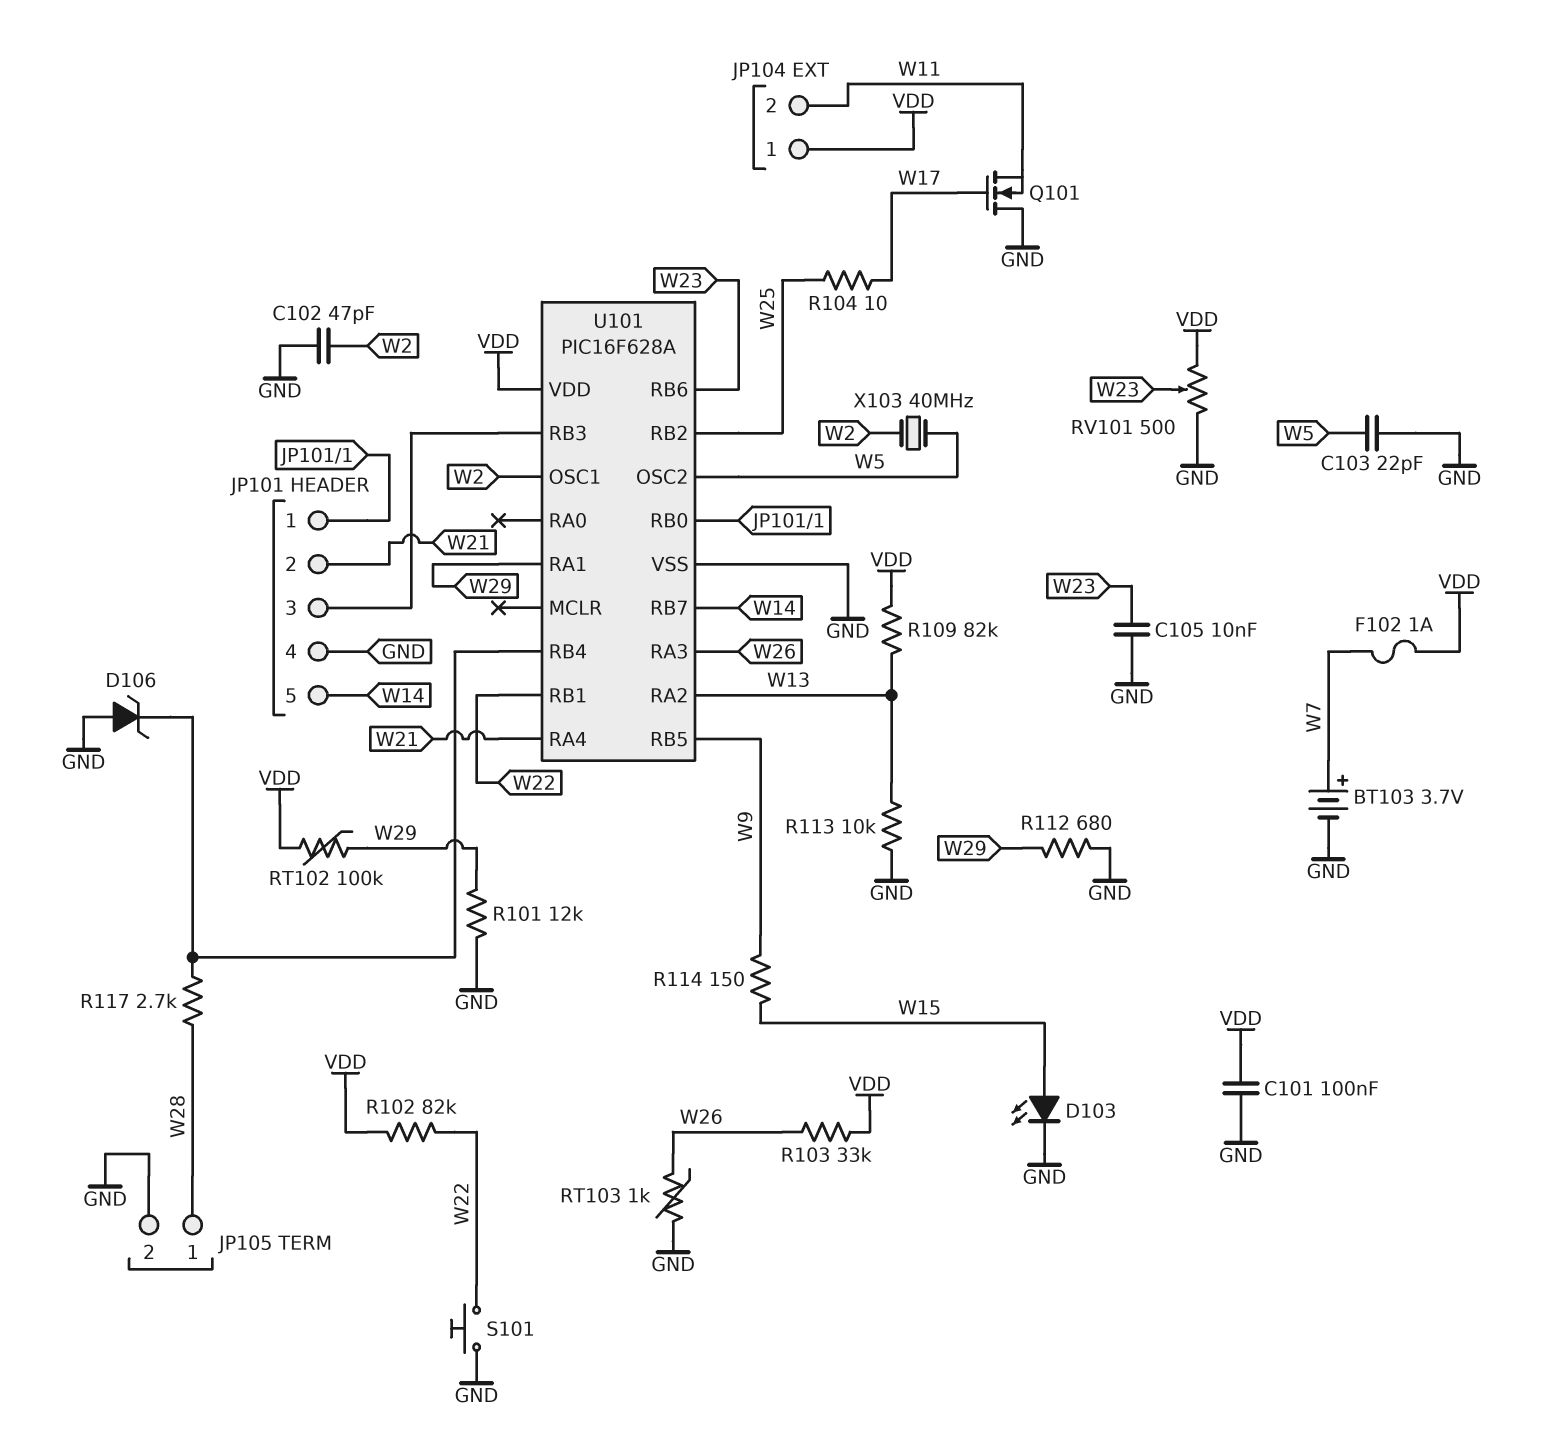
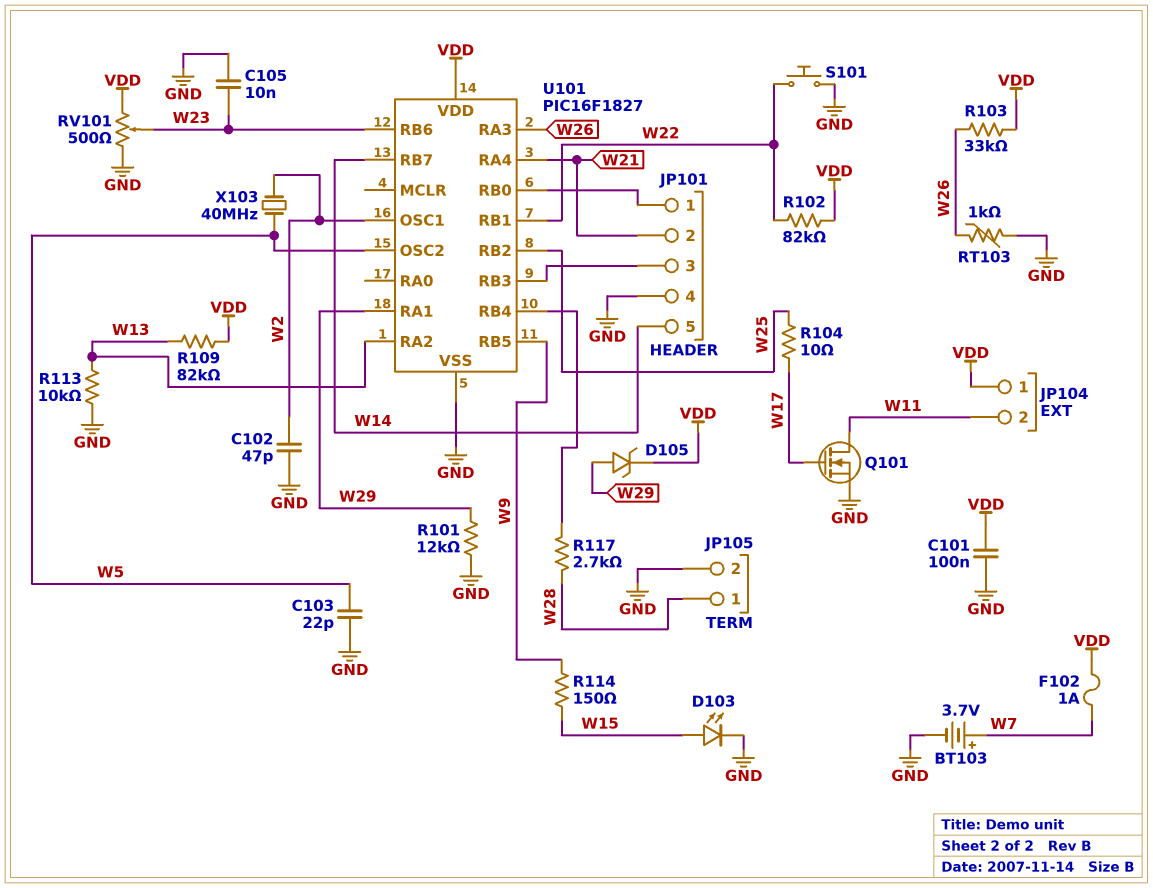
D105: none -> zener (A W29, K VDD)
D106: zener (A GND, K U101/RB4) -> none
Q101: NMOS (G W17, D GND, S W11) -> NMOS (G W17, D W11, S GND)
R112: 680 (GND, W29) -> none
RT102: 100k (VDD, W29) -> none
U101: PIC16F628A -> PIC16F1827

